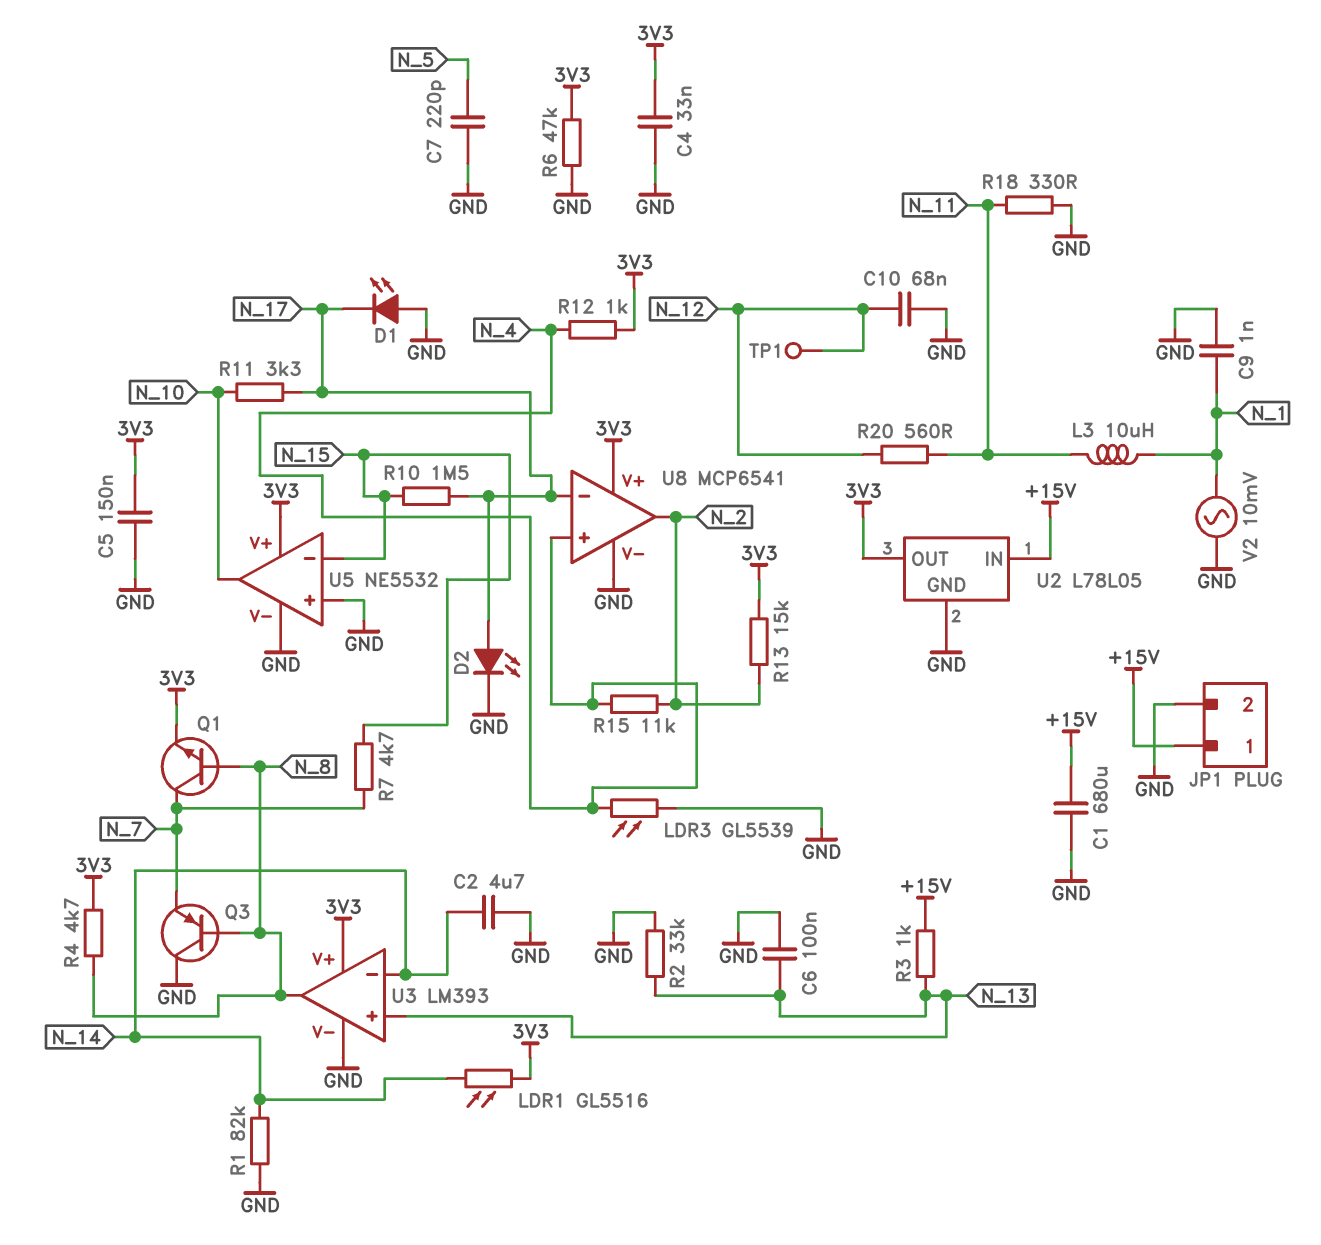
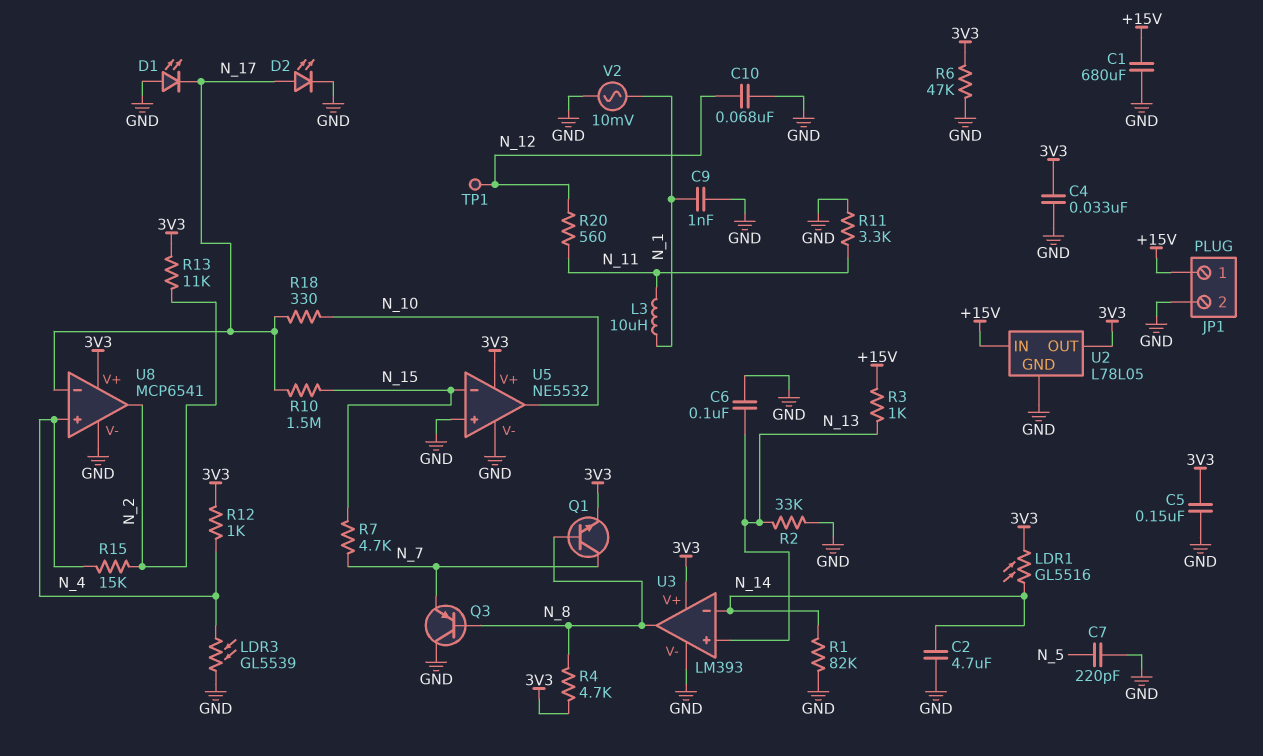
R11: 3.3k (N_10, N_17) -> 3.3k (GND, N_11)
R13: 15k (3V3, N_2) -> 11k (3V3, N_2)
R15: 11k (N_2, N_4) -> 15k (N_2, N_4)
R18: 330 (GND, N_11) -> 330 (N_10, N_17)

